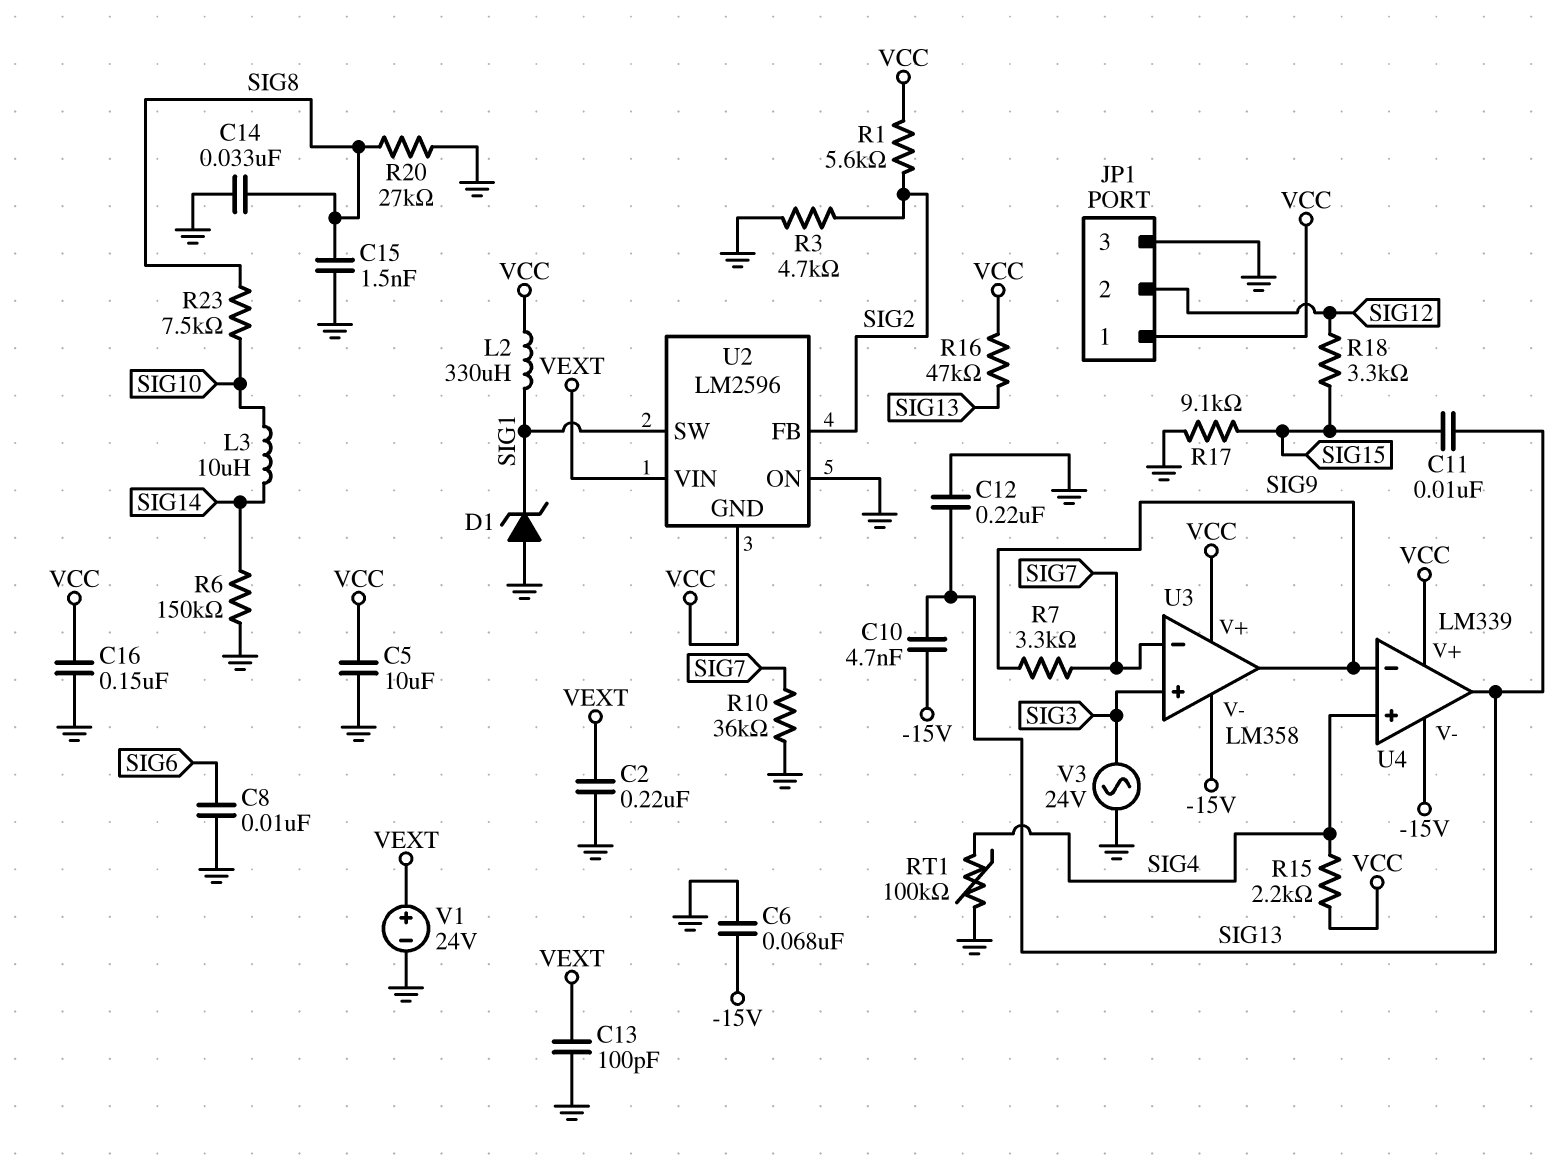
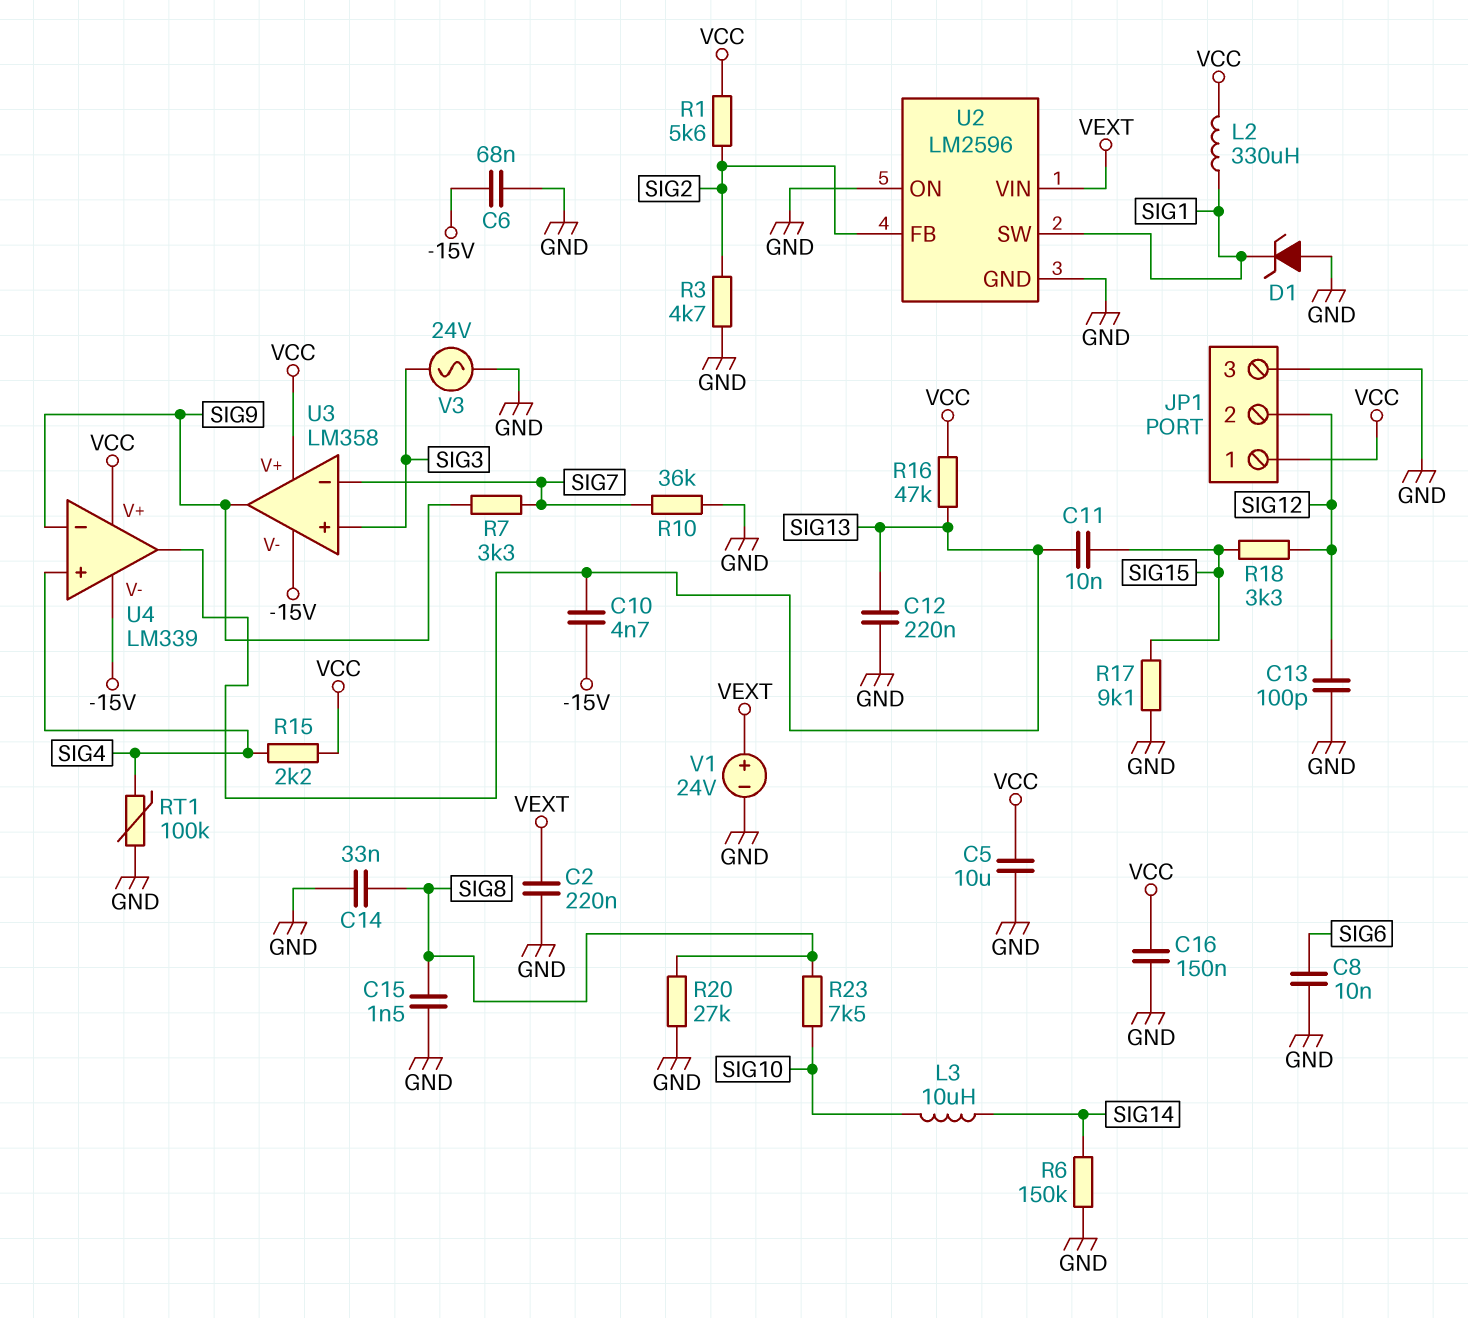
C13: 100pF (GND, VEXT) -> 100pF (GND, SIG12)
U2 pin GND: VCC -> GND

